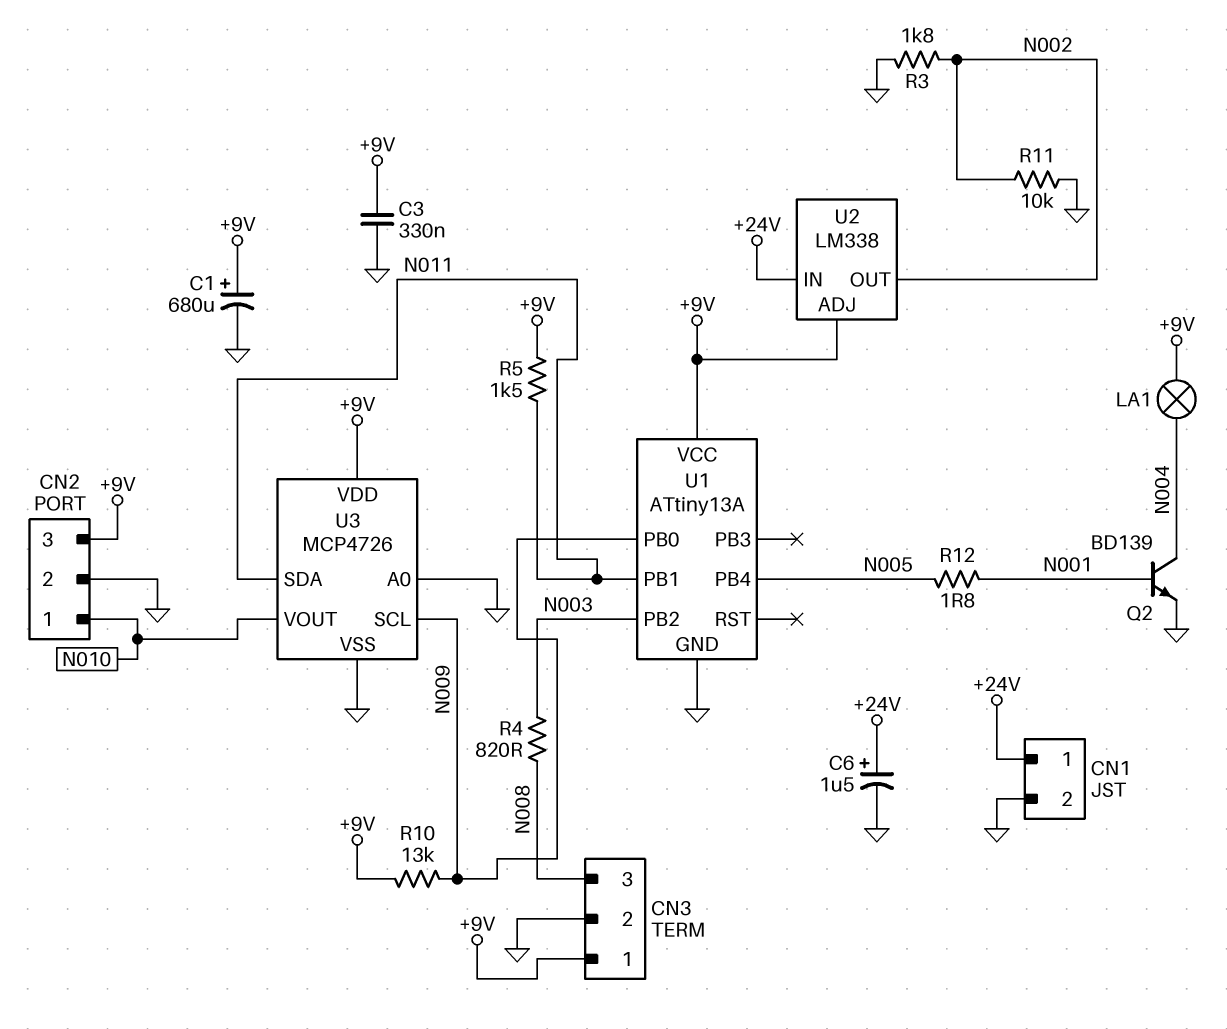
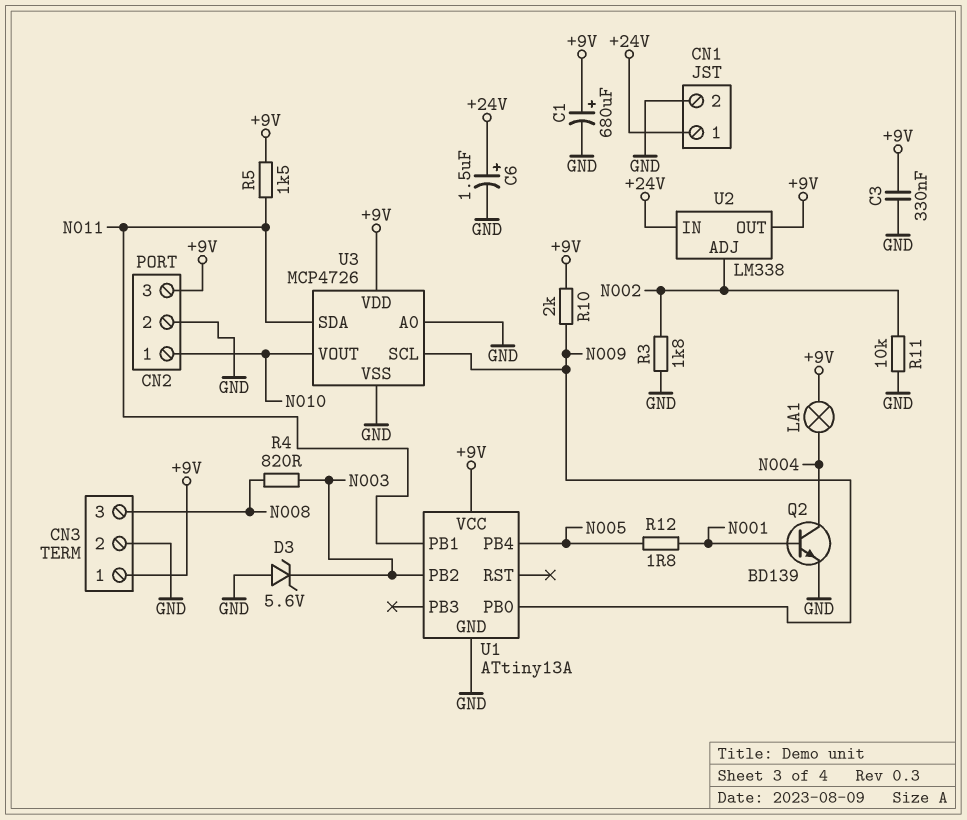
D3: none -> zener 5.6V (A GND, K N003)
R10: 13k (+9V, N009) -> 2k (+9V, N009)
U2 pin ADJ: +9V -> N002
U2 pin OUT: N002 -> +9V

